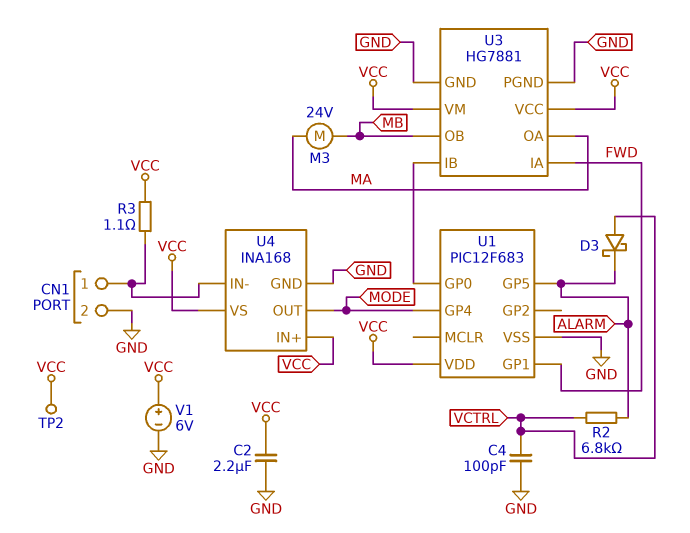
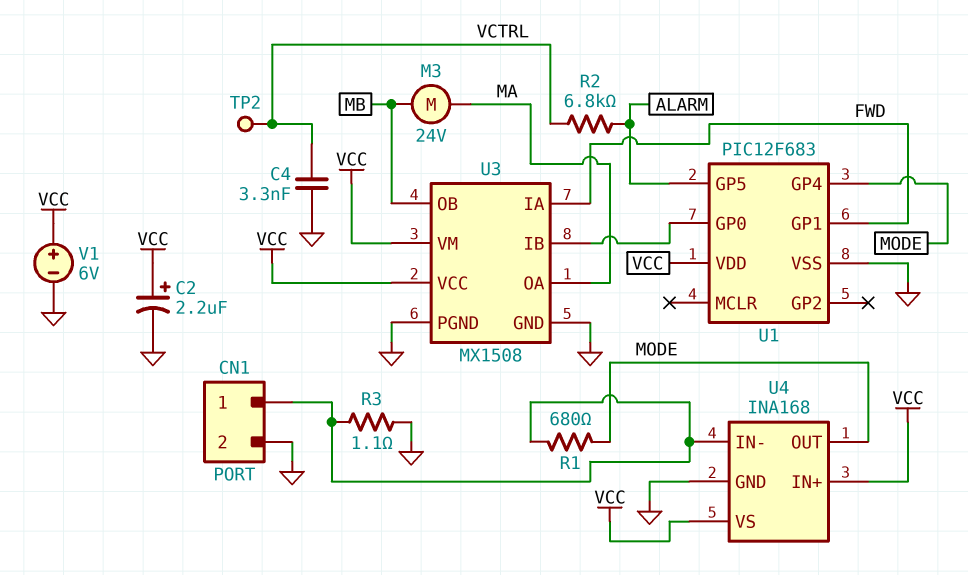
C2: 2.2uF (GND, VCC) -> 2.2uF (plus VCC, minus GND)
C4: 100pF (GND, VCTRL) -> 3.3nF (GND, VCTRL)
D3: schottky (A VCTRL, K ALARM) -> none
R1: none -> 680 (CN1/1, MODE)
R3: 1.1 (CN1/1, VCC) -> 1.1 (CN1/1, GND)
TP2: test point (VCC) -> test point (VCTRL)
U3: HG7881 -> MX1508

